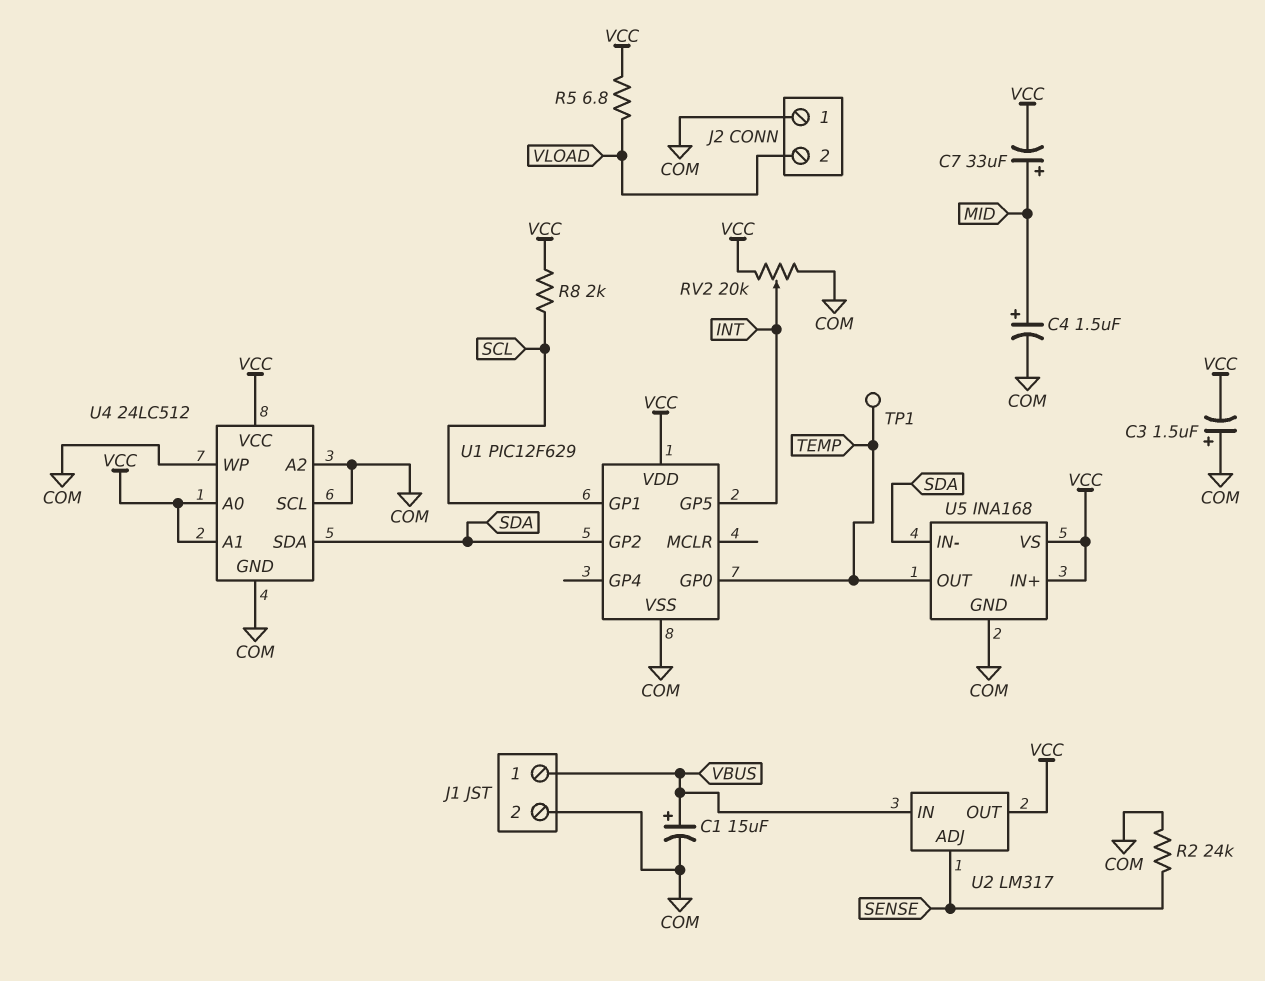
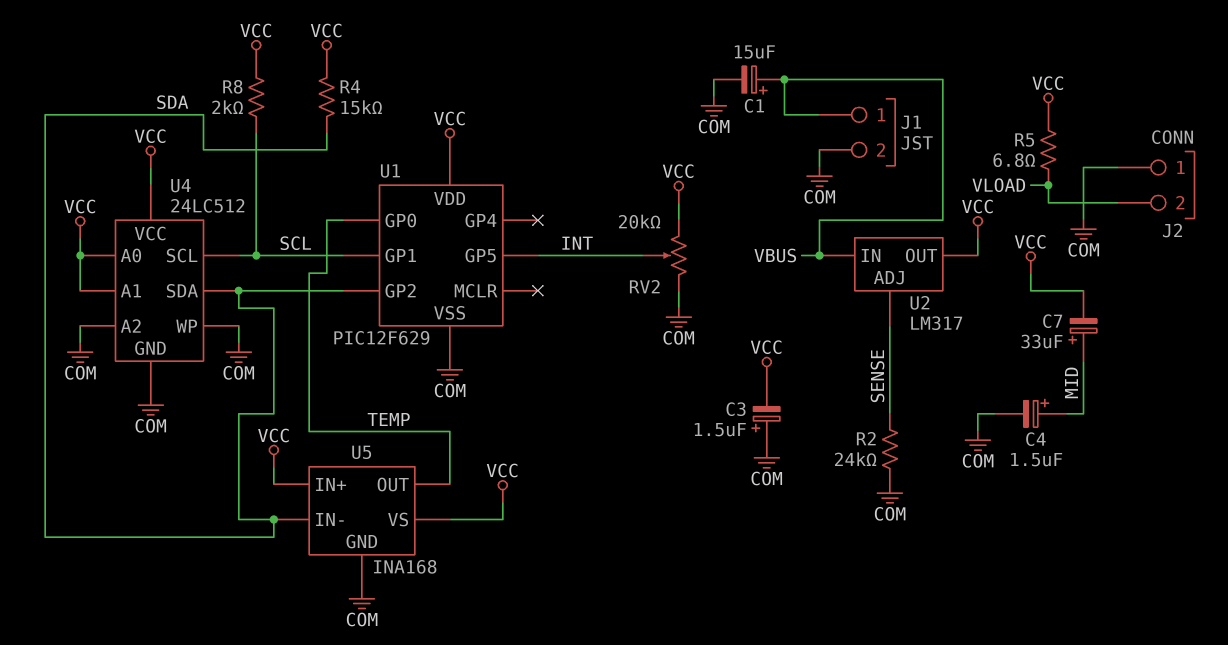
R4: none -> 15k (SDA, VCC)
TP1: test point (TEMP) -> none
U4 pin SCL: COM -> SCL

